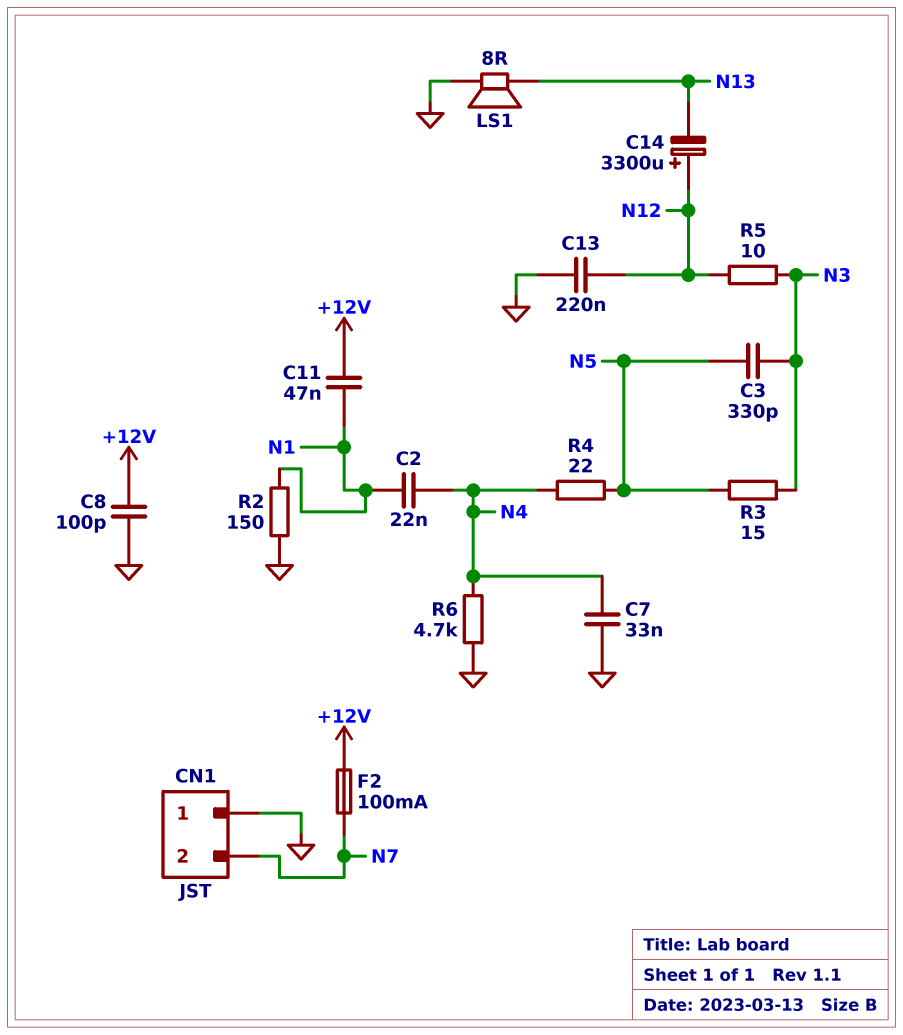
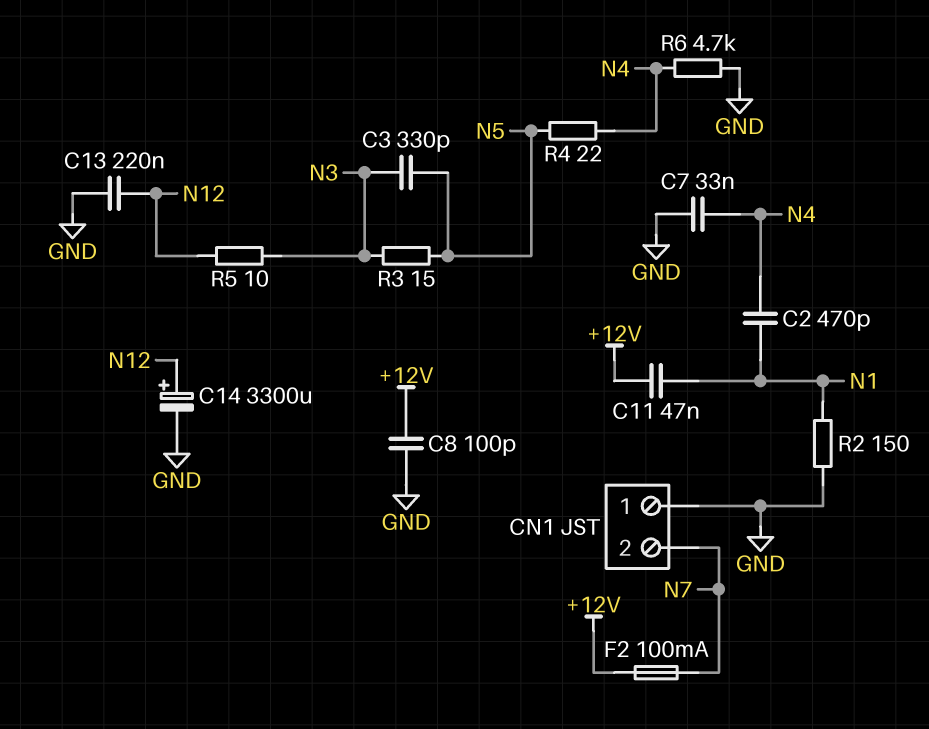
C2: 22nF (N1, N4) -> 470pF (N1, N4)
C14: 3300uF (plus N12, minus N13) -> 3300uF (plus N12, minus GND)
LS1: speaker 8R (GND, N13) -> none

